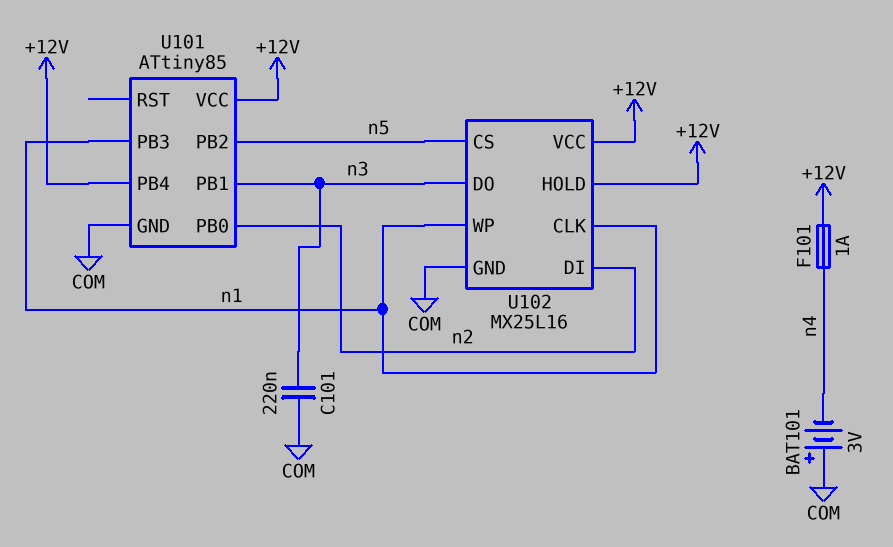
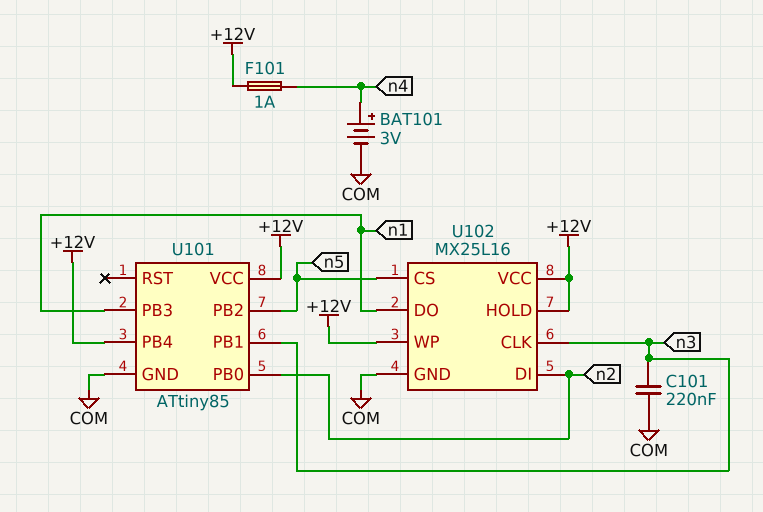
BAT101: 3V (plus COM, minus n4) -> 3V (plus n4, minus COM)
U102 pin CLK: n1 -> n3
U102 pin DO: n3 -> n1
U102 pin WP: n1 -> +12V

